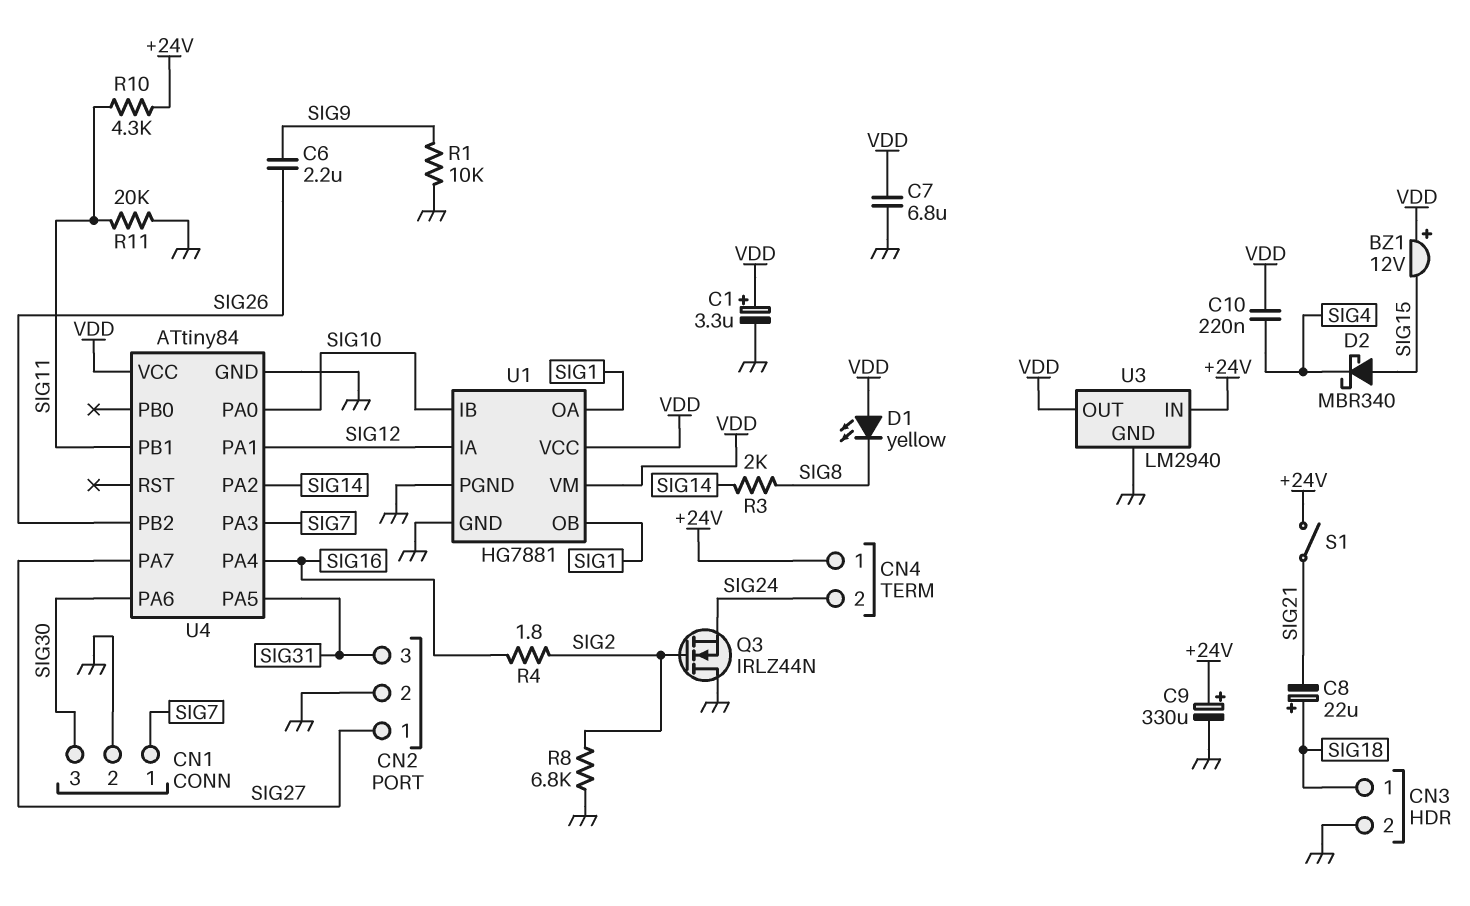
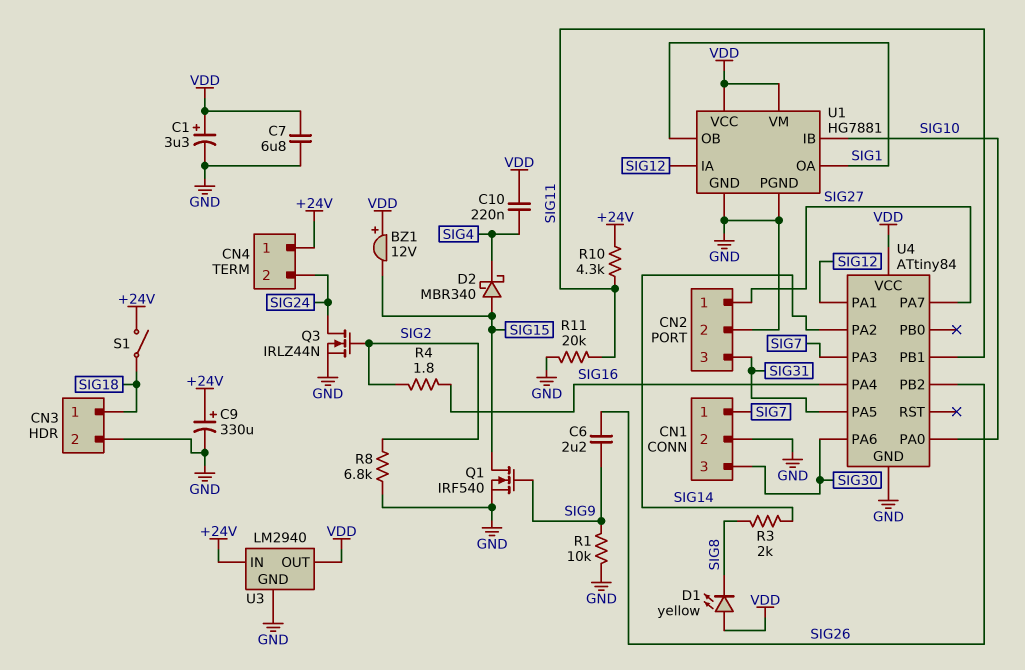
C8: 22uF (plus SIG18, minus SIG21) -> none
Q1: none -> NMOS IRF540 (G SIG9, D SIG15, S GND)
Q3: NMOS IRLZ44N (G SIG2, D GND, S SIG24) -> NMOS IRLZ44N (G SIG2, D SIG24, S GND)
S1: switch (+24V, SIG21) -> switch (+24V, SIG18)

